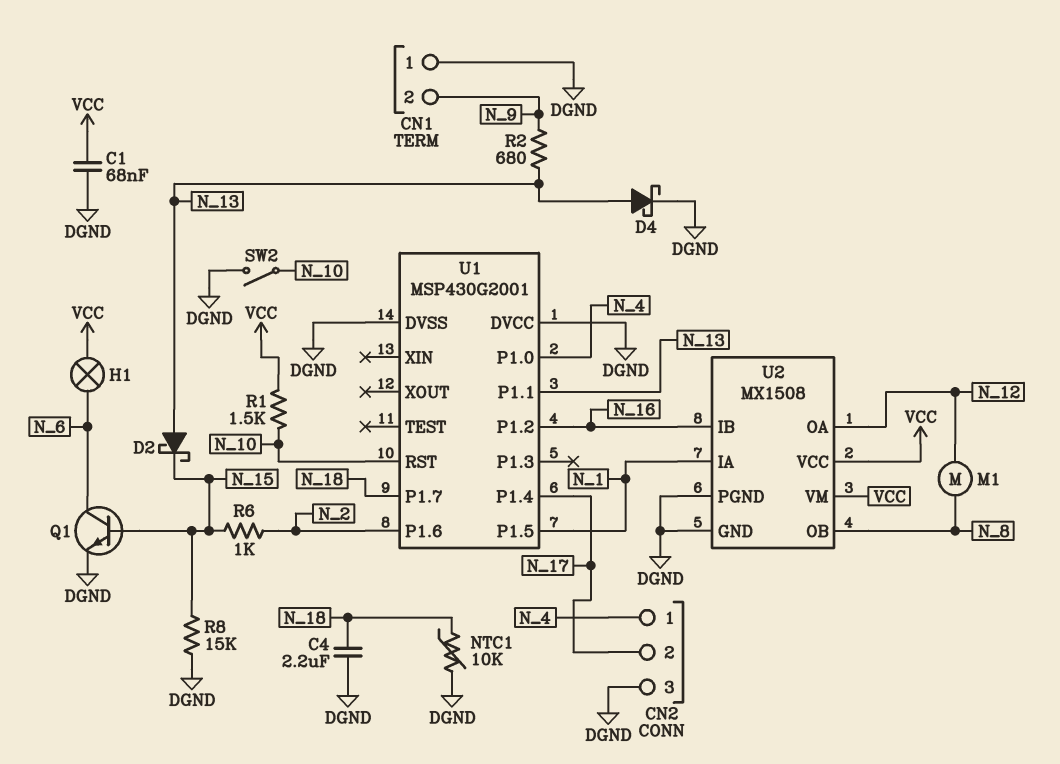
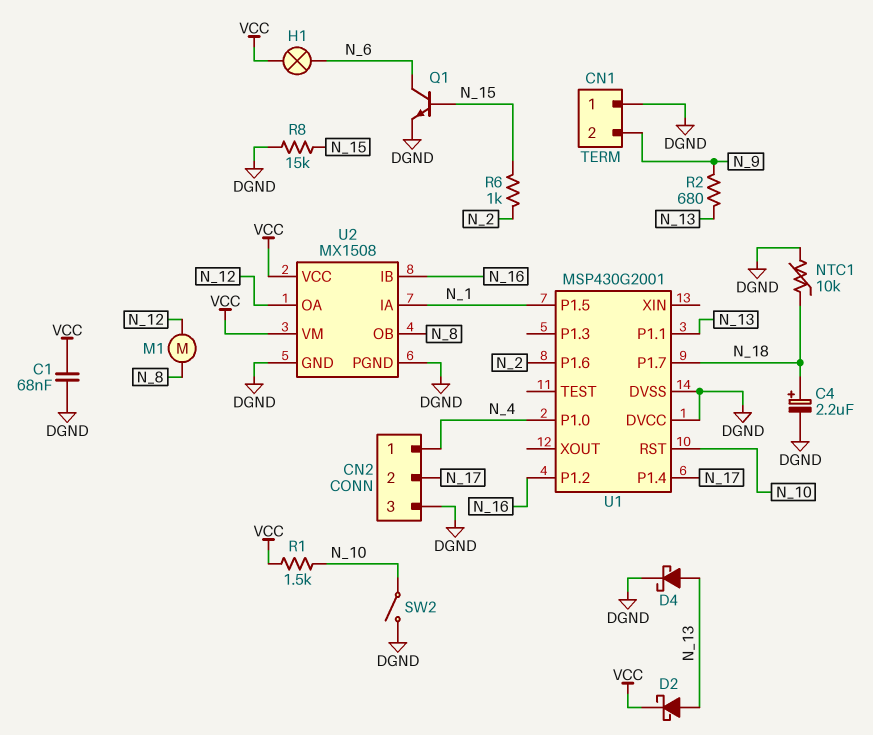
C4: 2.2uF (DGND, N_18) -> 2.2uF (plus N_18, minus DGND)
D2: schottky (A N_13, K N_15) -> schottky (A N_13, K VCC)

